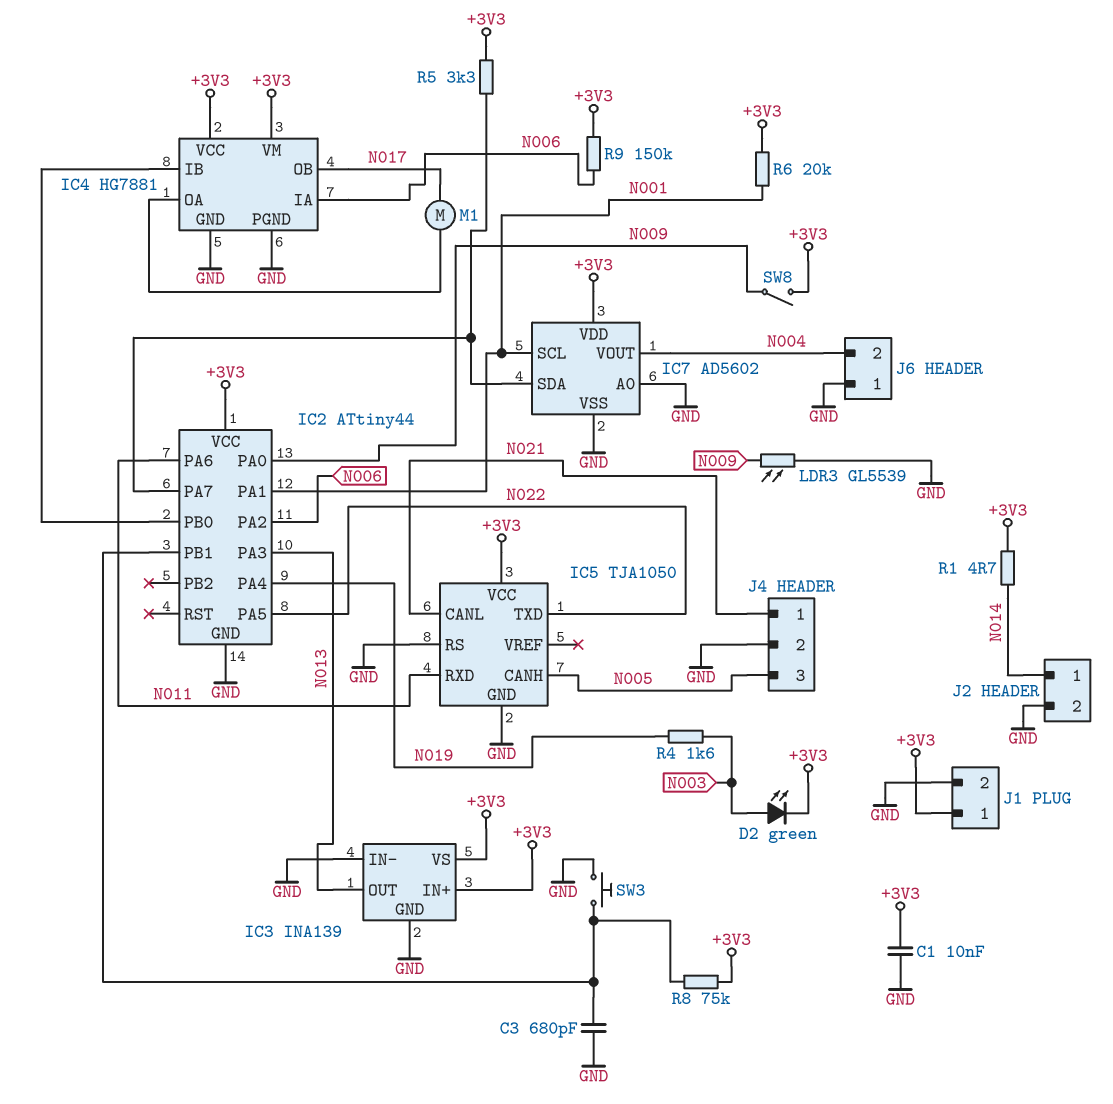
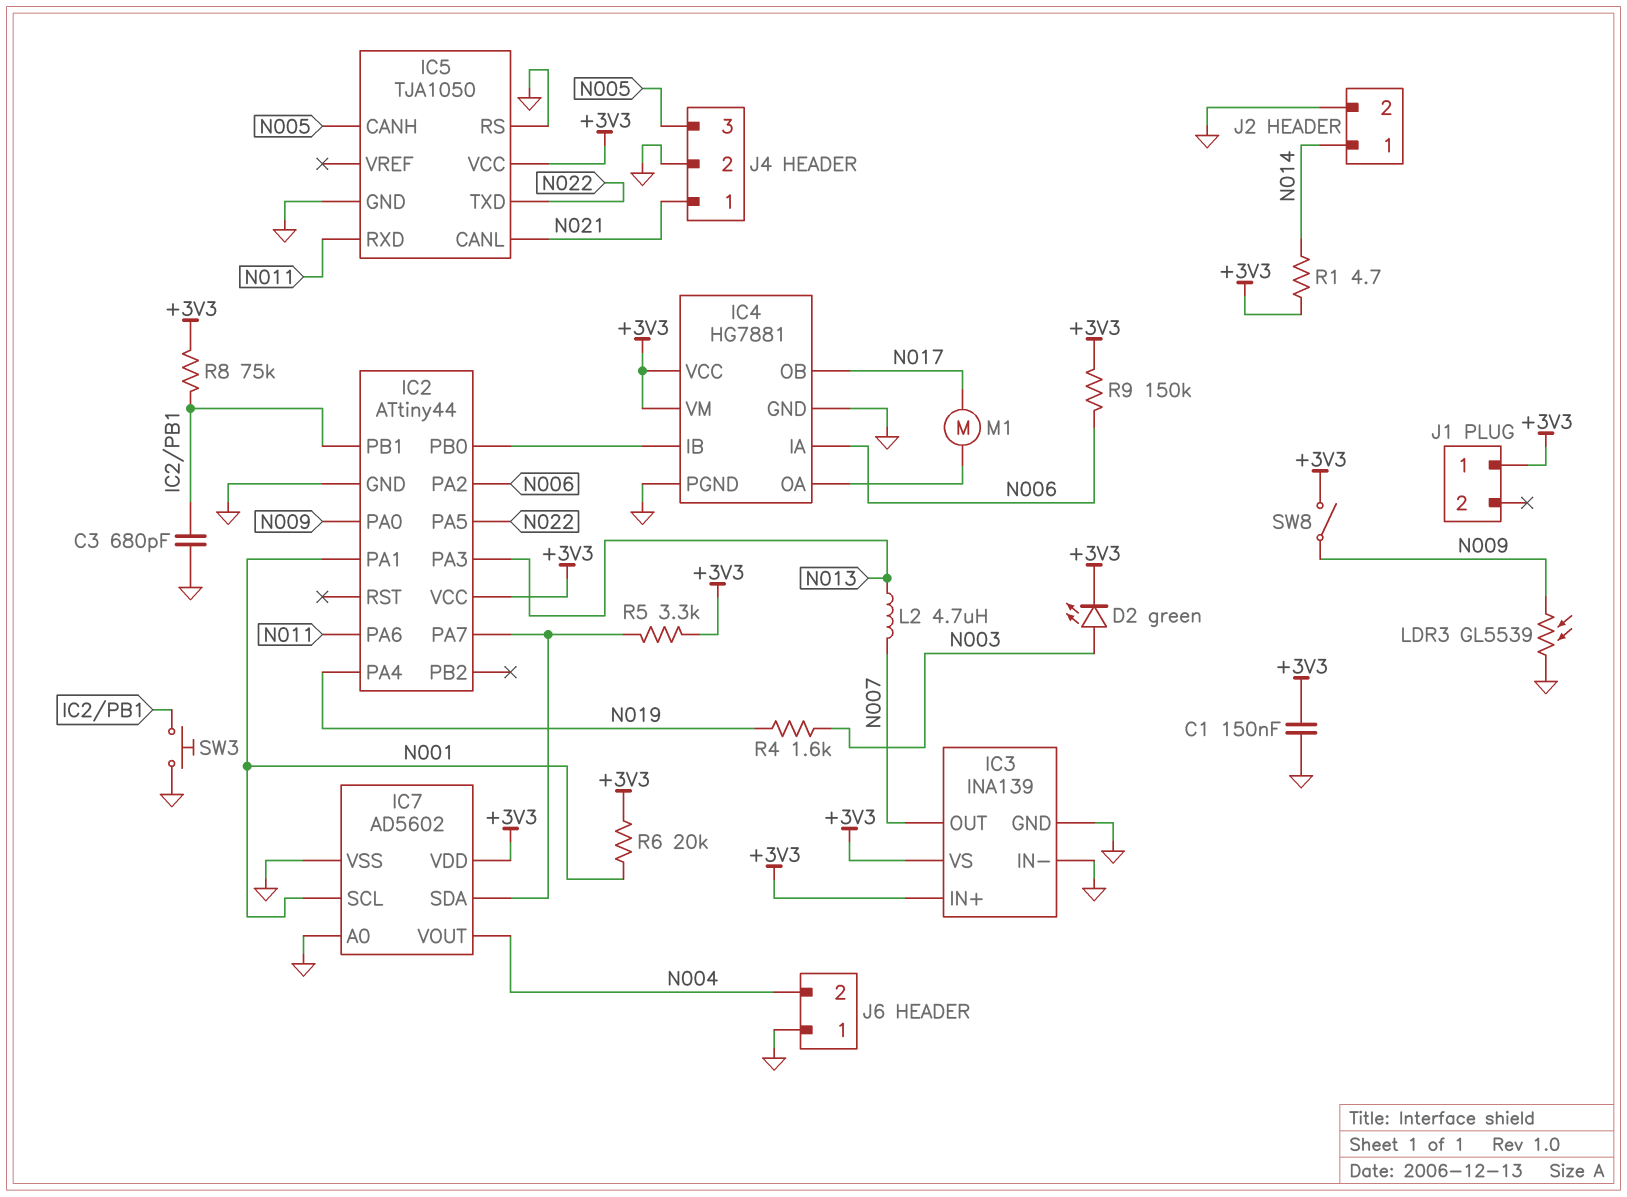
C1: 10nF (+3V3, GND) -> 150nF (+3V3, GND)
IC3 pin OUT: N013 -> N007
J1 pin 2: GND -> none
L2: none -> 4.7uH (N007, N013)

